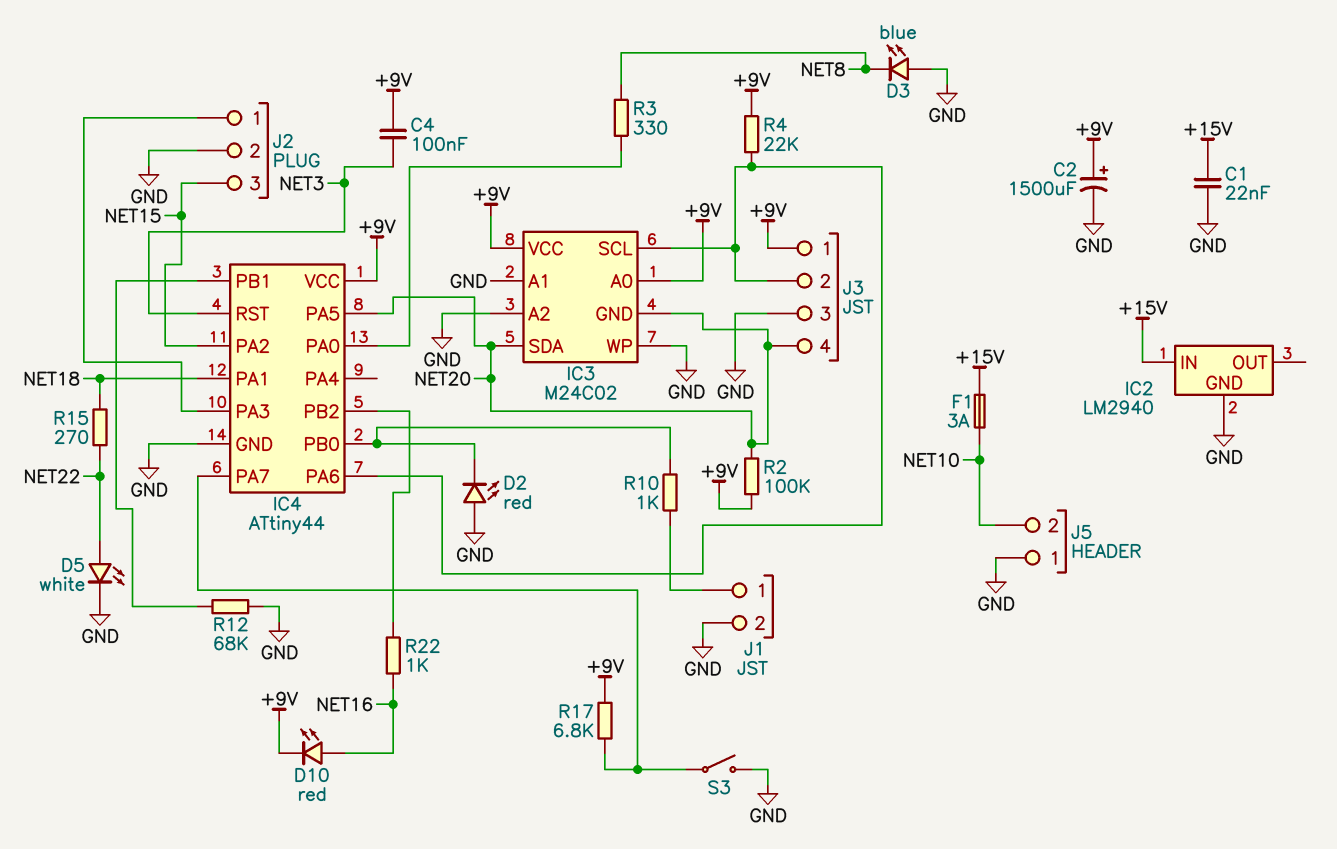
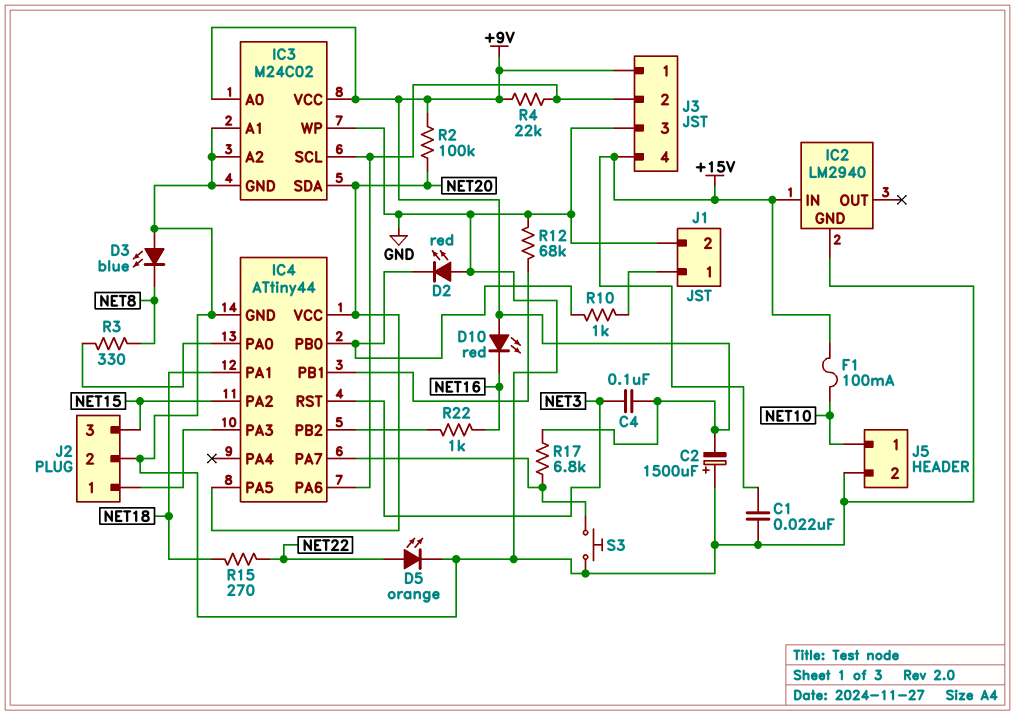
C2: 1500uF (plus +9V, minus GND) -> 1500uF (plus GND, minus +9V)
D5: LED white (A NET22, K GND) -> LED orange (A NET22, K GND)
D10: LED red (A NET16, K +9V) -> LED red (A +9V, K NET16)
F1: 3A (+15V, NET10) -> 100mA (+15V, NET10)
IC3 pin GND: NET20 -> GND
IC4 pin VCC: +9V -> NET20
J3 pin 4: NET20 -> +15V
J5 pin 1: GND -> NET10
J5 pin 2: NET10 -> GND
S3: switch (GND, IC4/PA7) -> button (GND, IC4/PA7)

